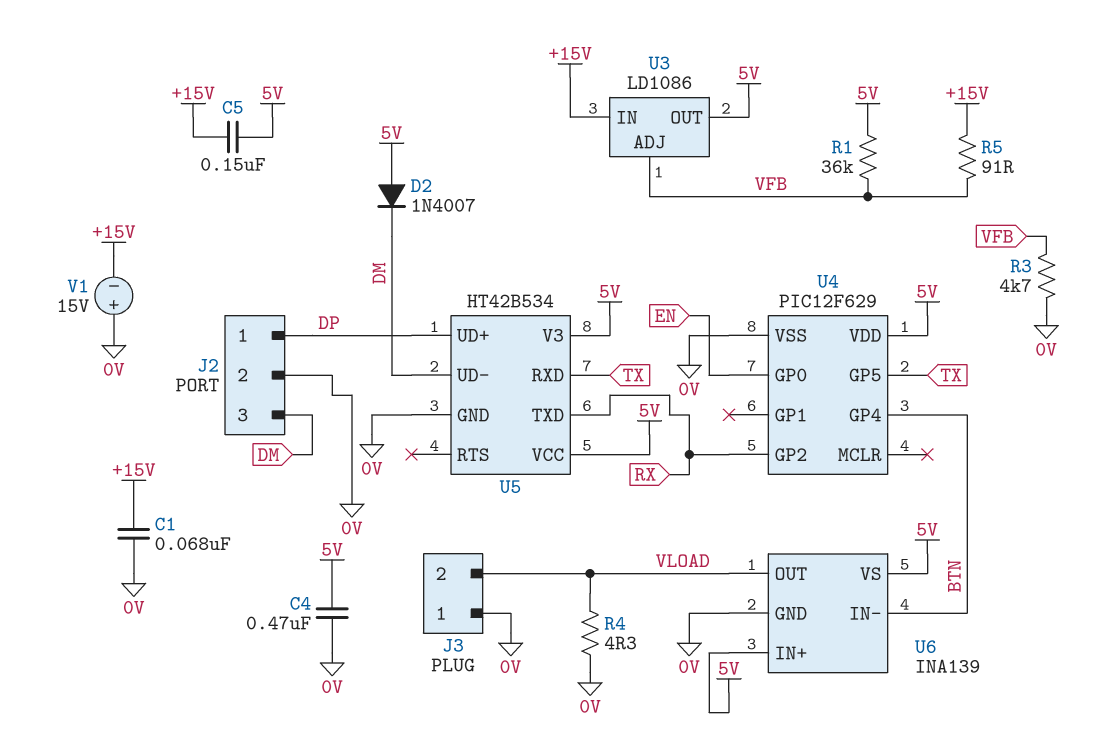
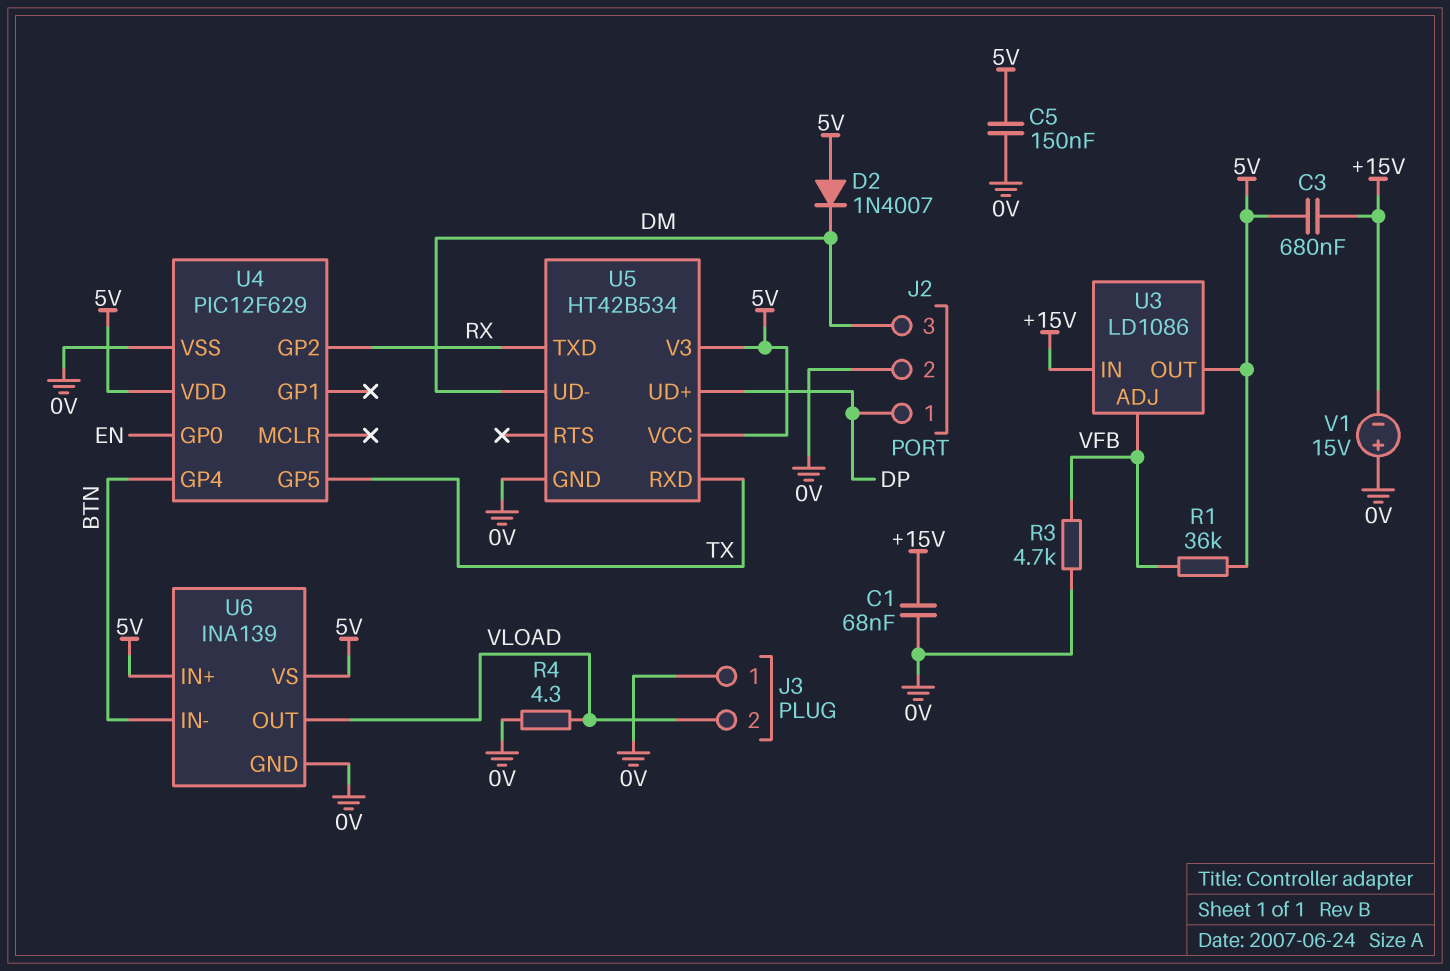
C3: none -> 680nF (+15V, 5V)
C4: 470nF (0V, 5V) -> none
C5: 150nF (+15V, 5V) -> 150nF (0V, 5V)
R5: 91 (+15V, VFB) -> none

